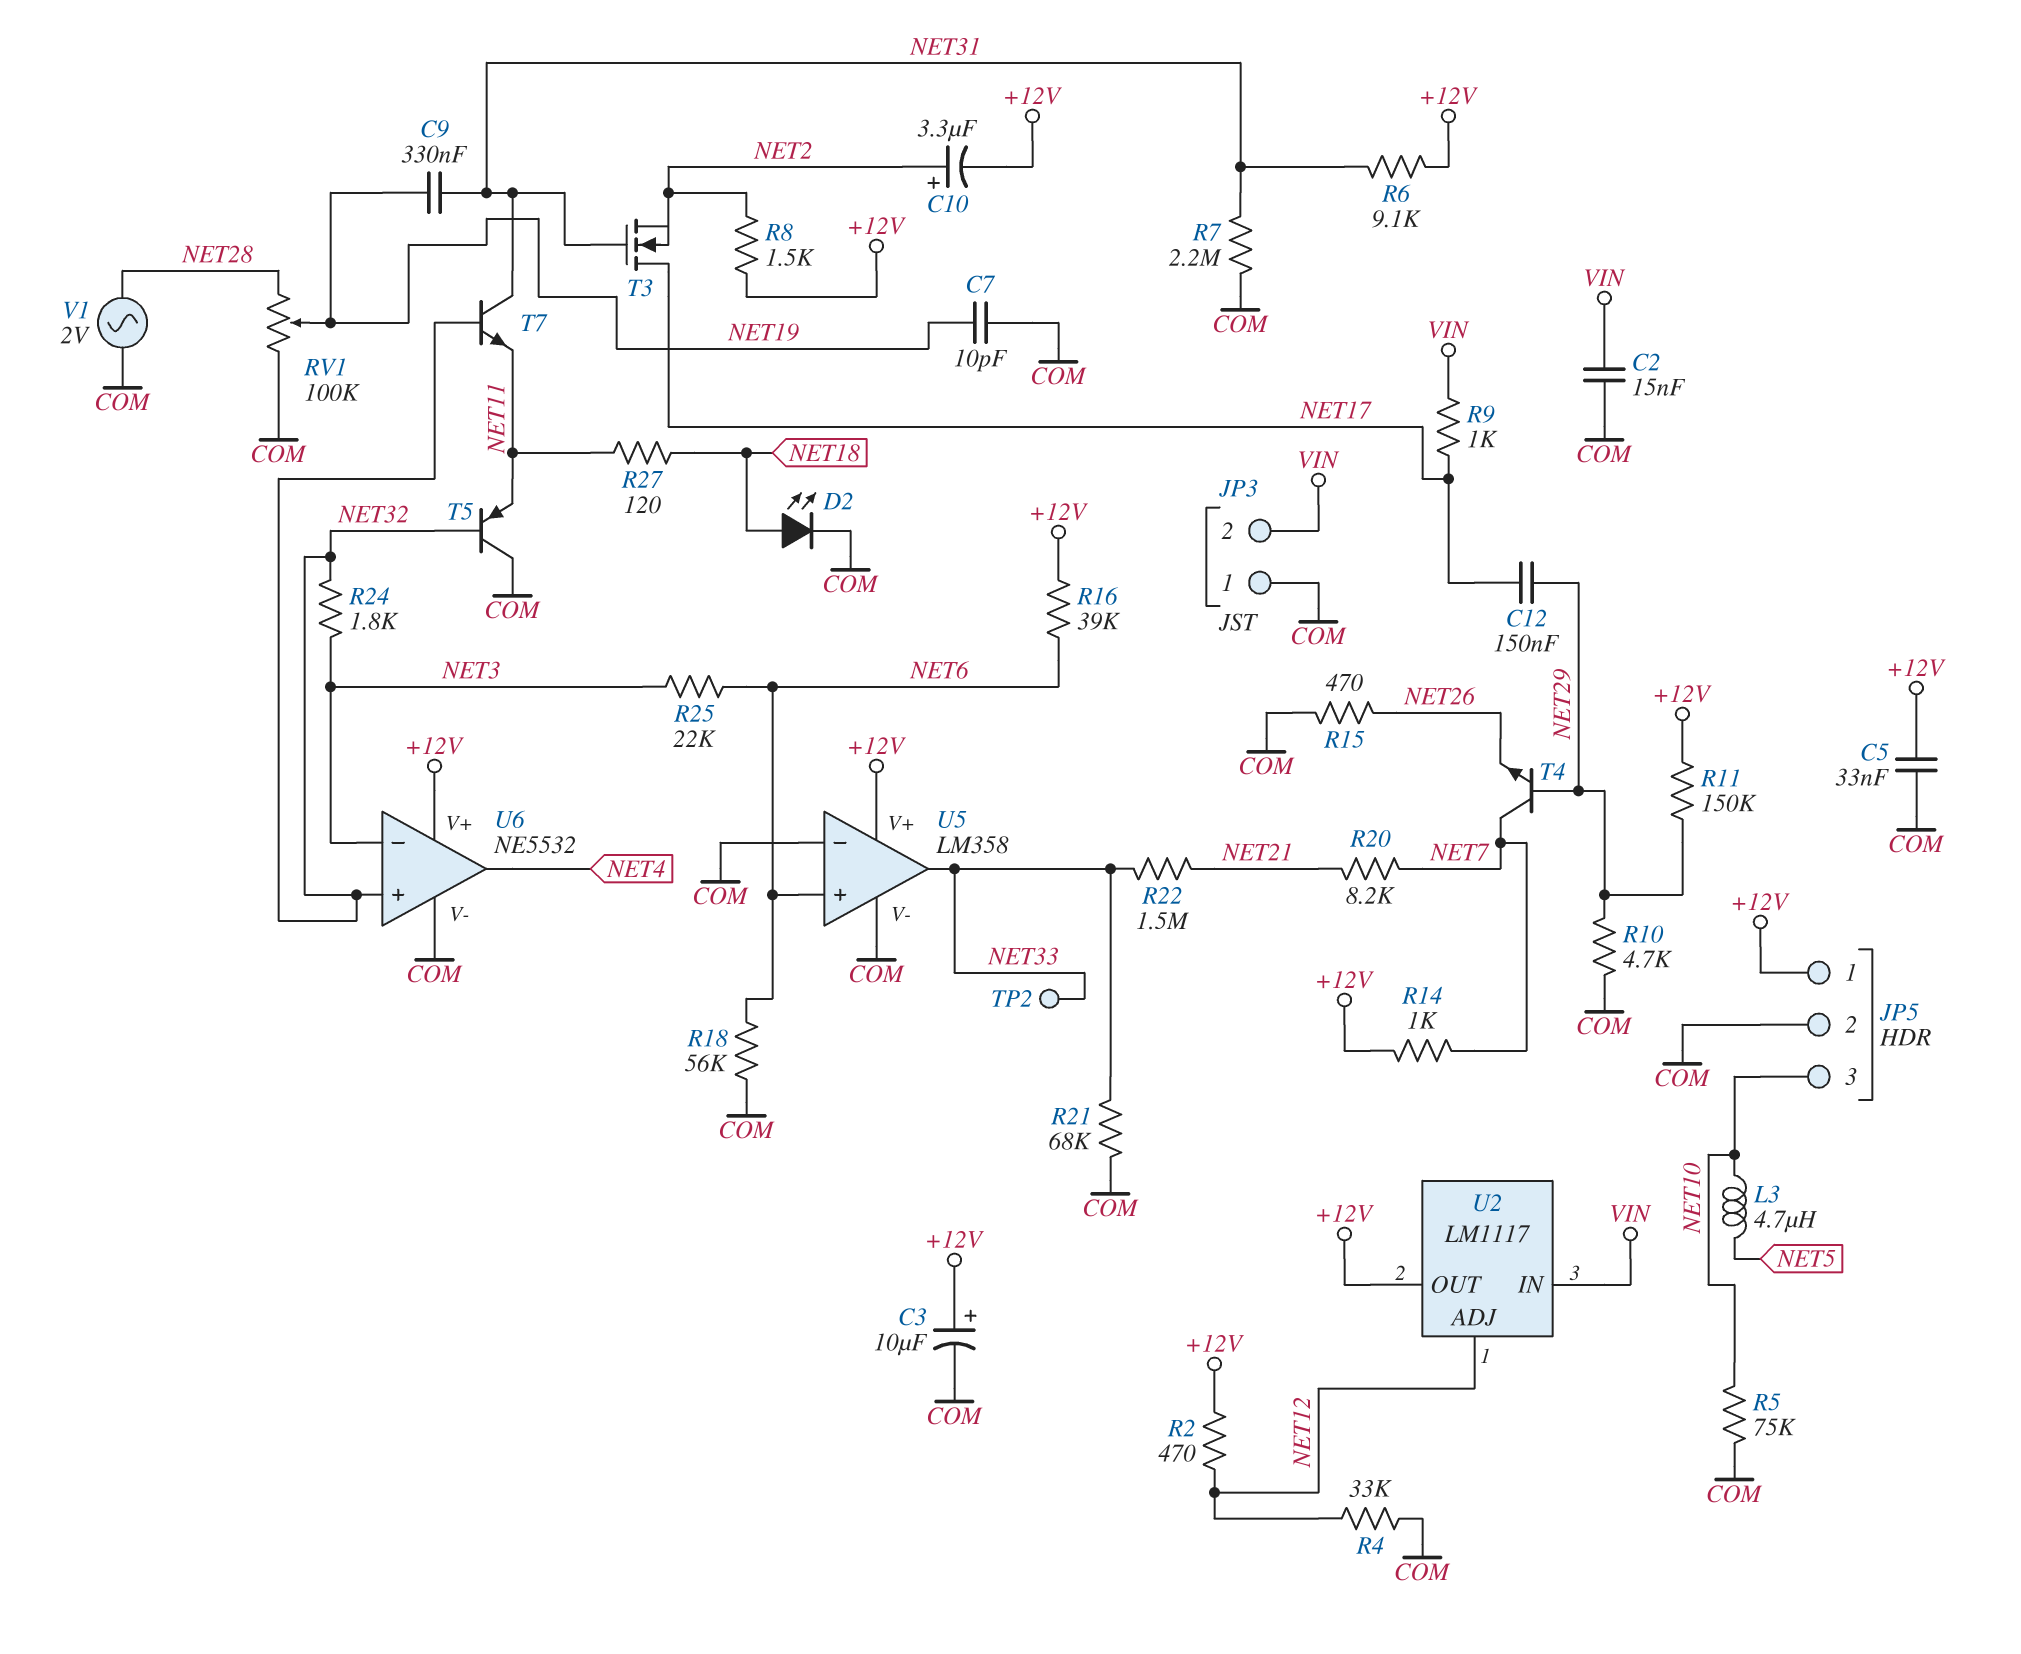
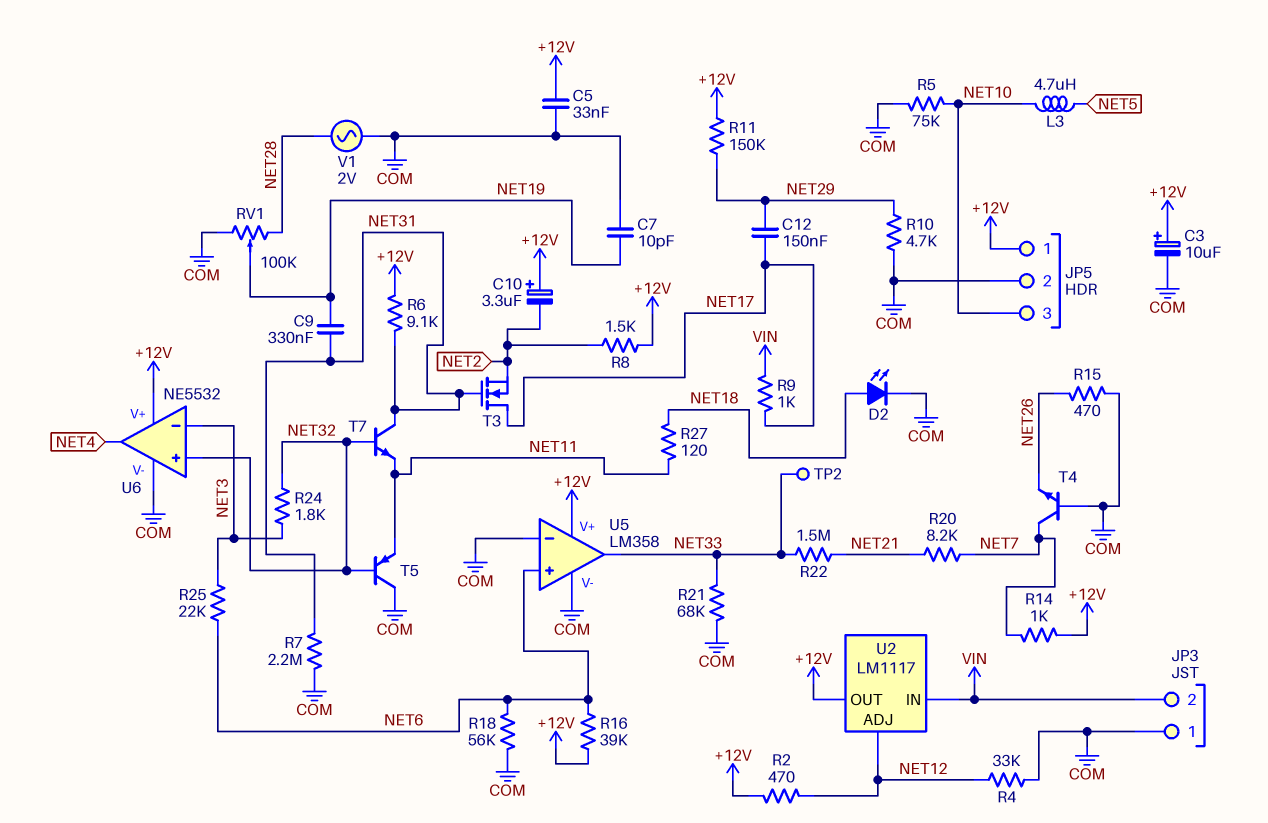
C2: 15nF (COM, VIN) -> none
C10: 3.3uF (plus NET2, minus +12V) -> 3.3uF (plus +12V, minus NET2)
T4: NPN (B NET29, C NET7, E NET26) -> NPN (B COM, C NET7, E NET26)

